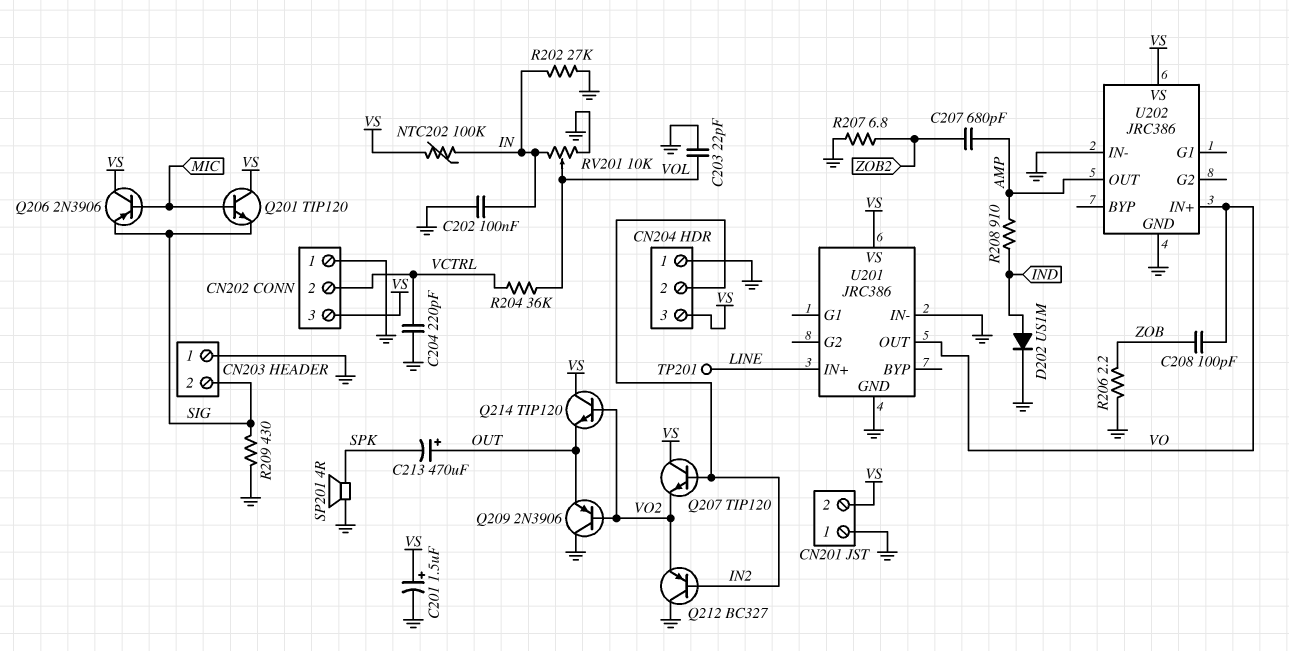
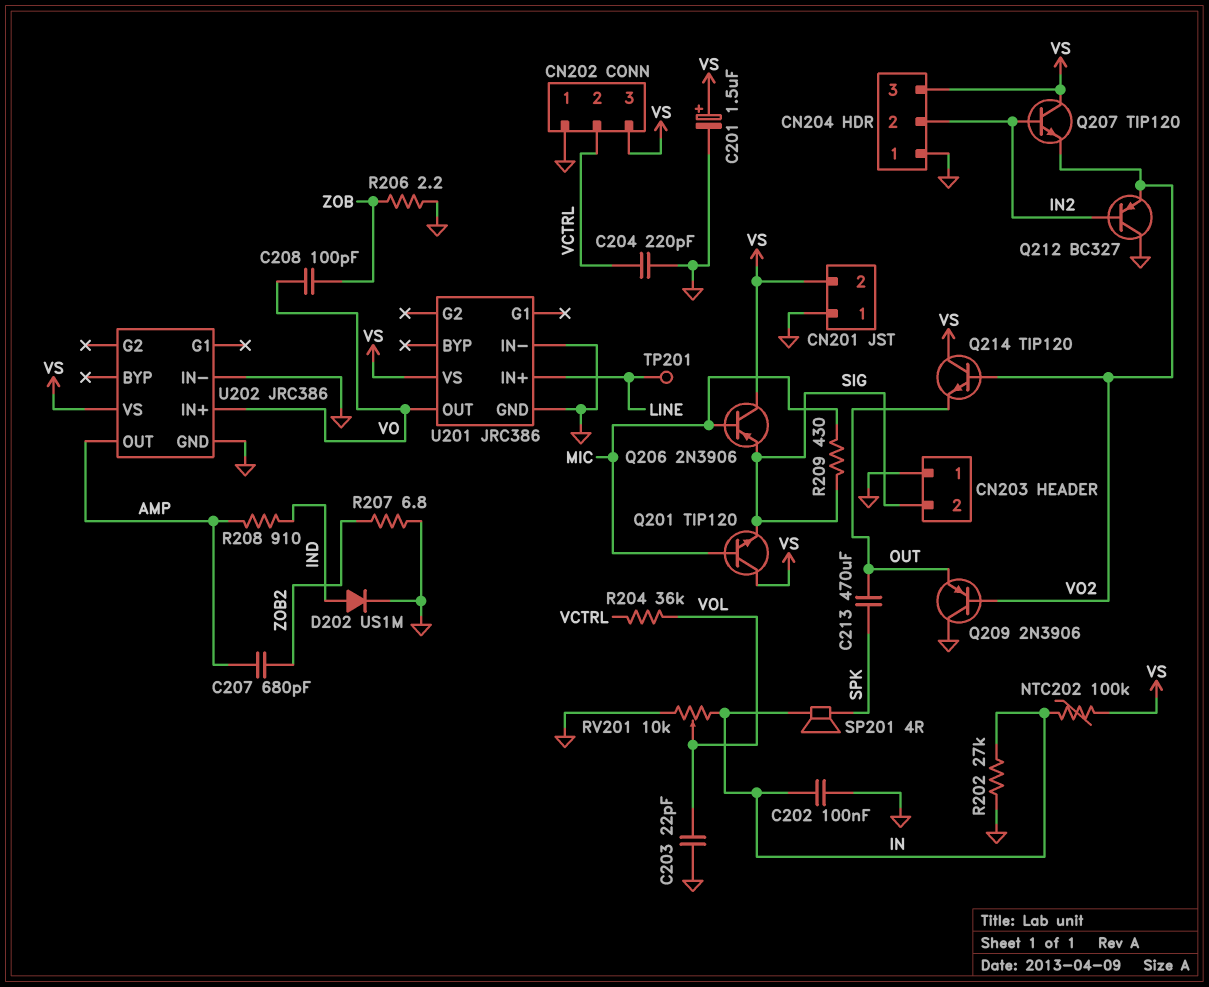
C213: 470uF (plus OUT, minus SPK) -> 470uF (OUT, SPK)
R209: 430 (GND, SIG) -> 430 (MIC, SIG)
SP201: speaker 4R (GND, SPK) -> speaker 4R (IN, SPK)

